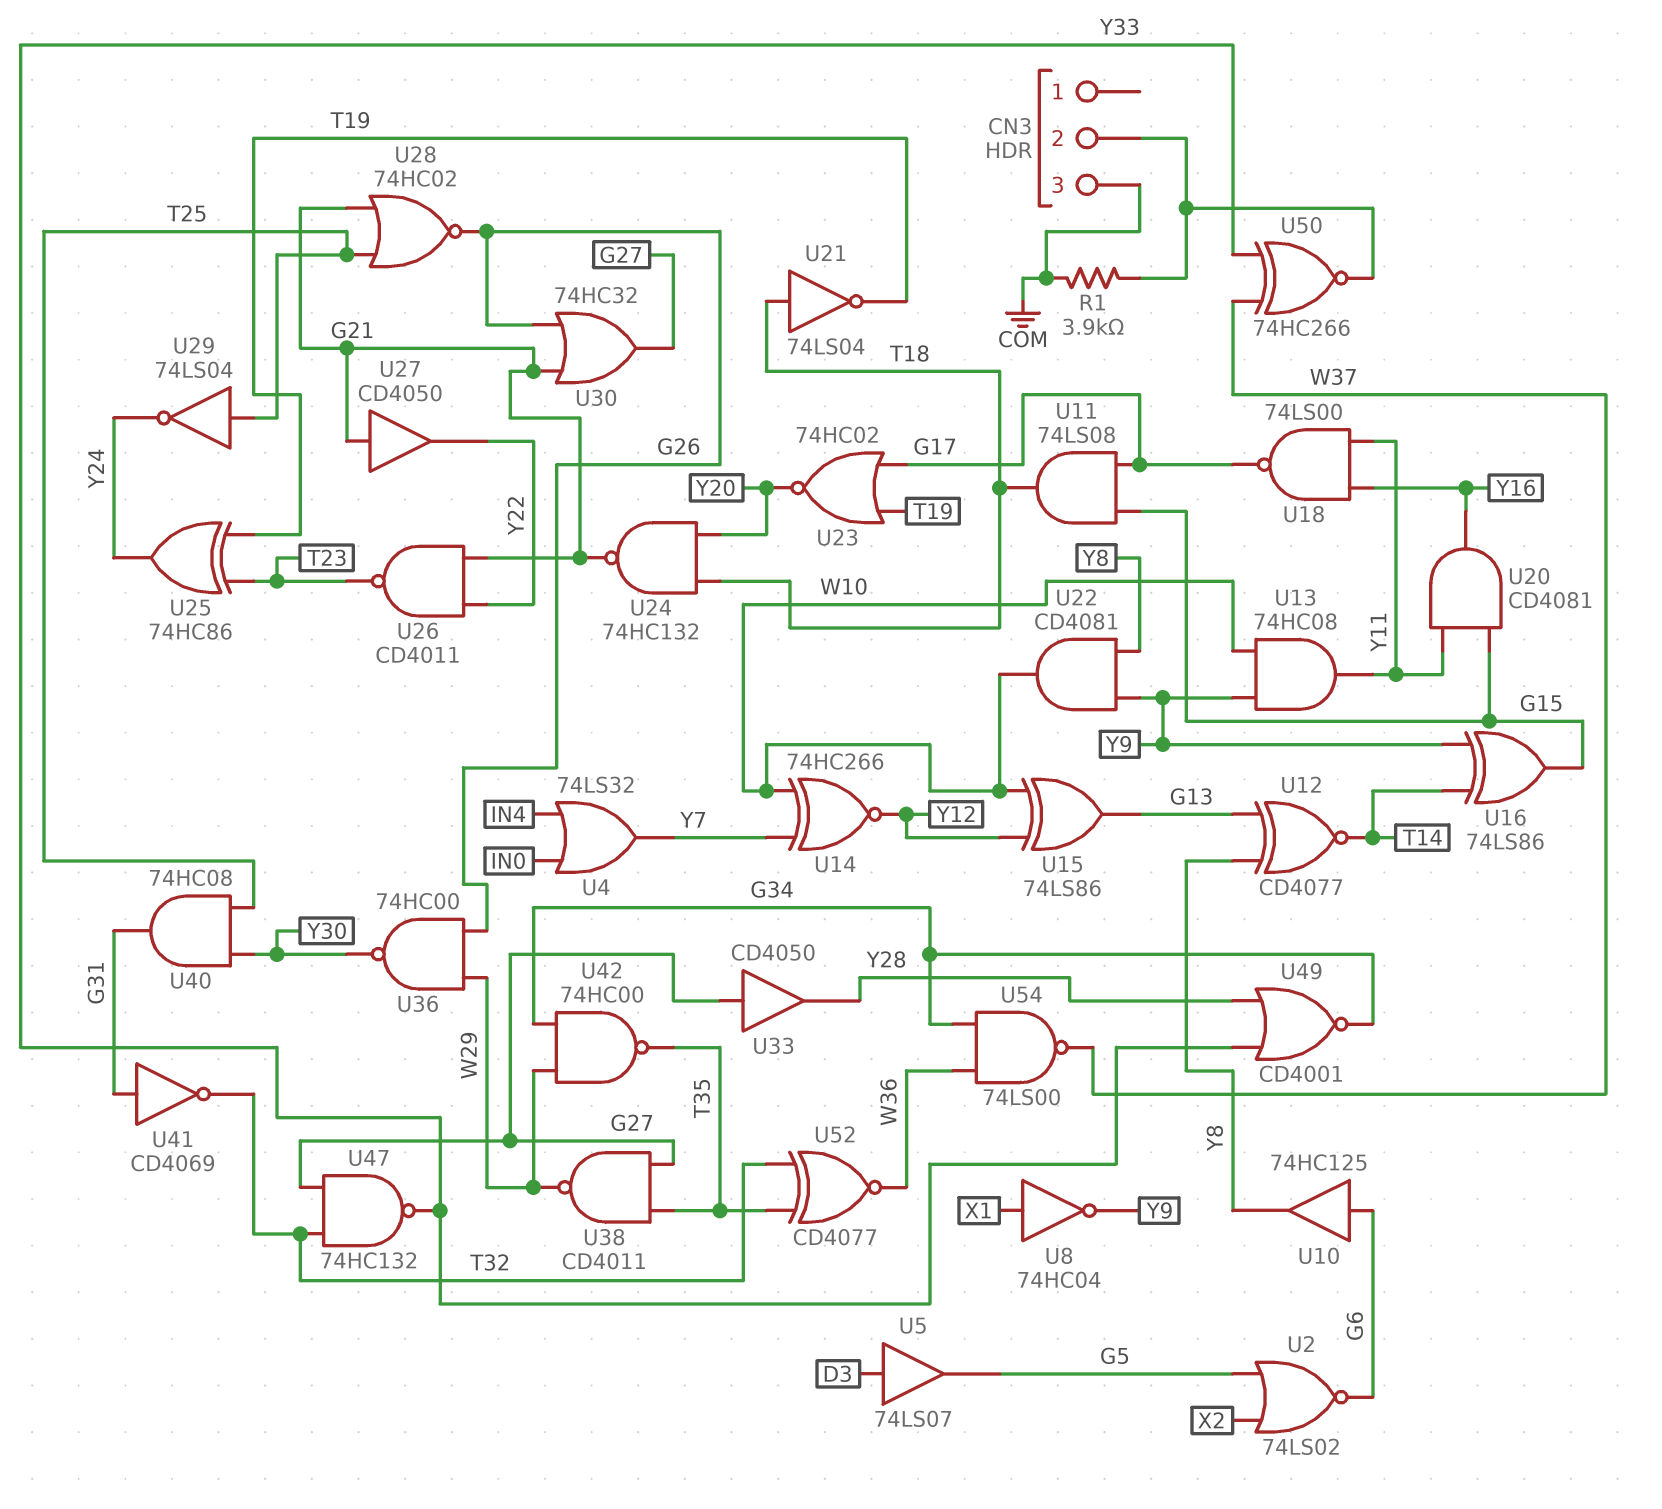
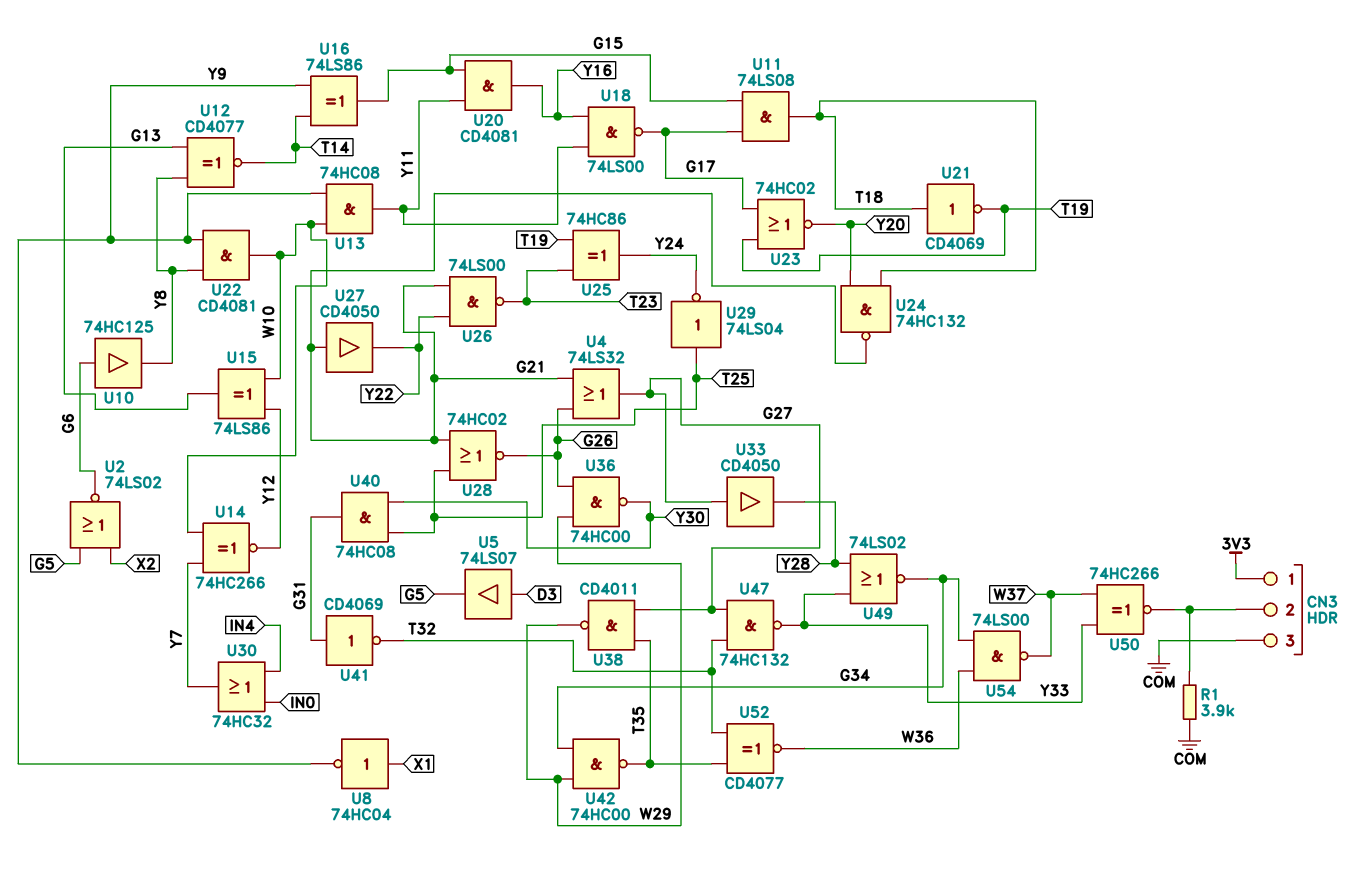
CN3 pin 1: none -> 3V3
U4: OR 74LS32 (in IN0, in IN4, out Y7) -> OR 74LS32 (in G21, in G26, out G27)
U21: NOT 74LS04 (in T18, out T19) -> NOT CD4069 (in T18, out T19)
U26: NAND CD4011 (in G21, in Y22, out T23) -> NAND 74LS00 (in G21, in Y22, out T23)
U30: OR 74HC32 (in G21, in G26, out G27) -> OR 74HC32 (in IN0, in IN4, out Y7)
U49: NOR CD4001 (in Y28, in Y33, out G34) -> NOR 74LS02 (in Y28, in Y33, out G34)

